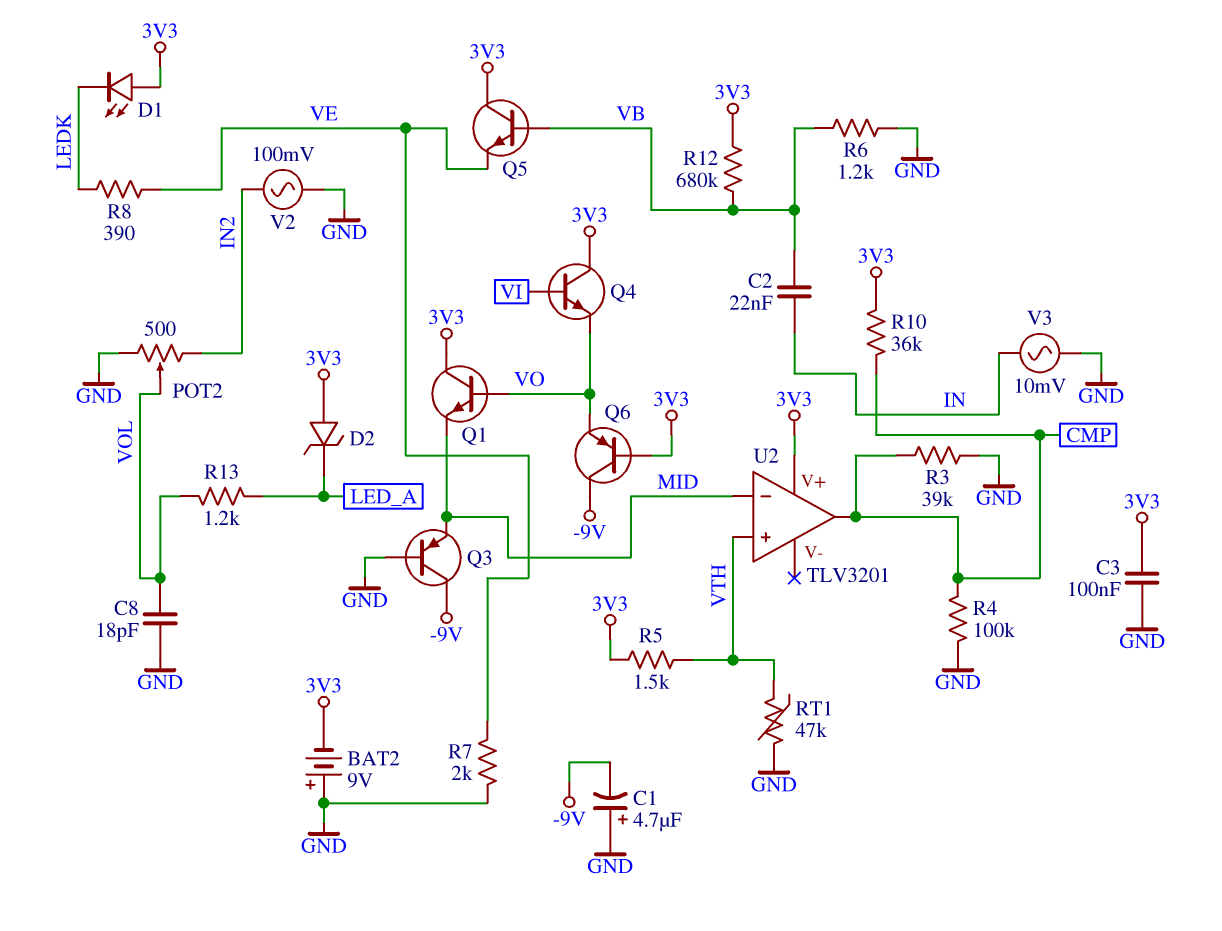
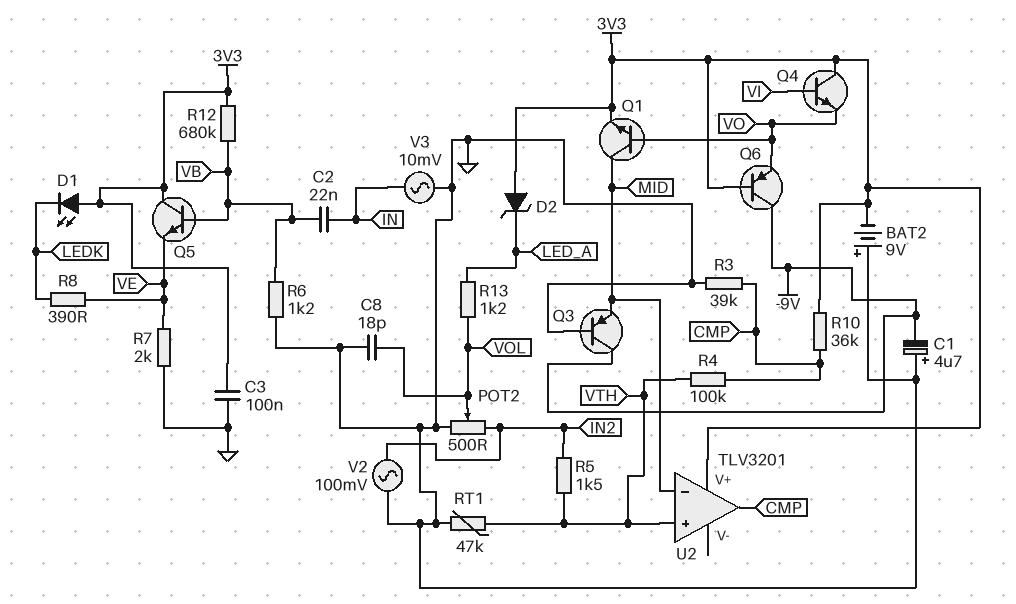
Q1: NPN (B VO, C 3V3, E MID) -> NPN (B VO, C MID, E 3V3)
R4: 100k (CMP, GND) -> 100k (CMP, VTH)
R5: 1.5k (3V3, VTH) -> 1.5k (IN2, VTH)

